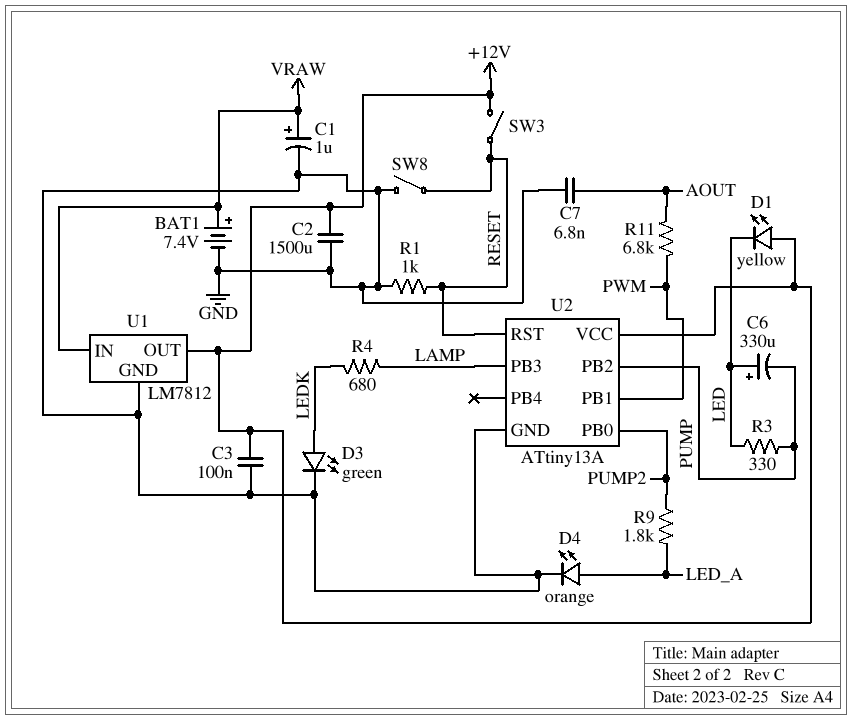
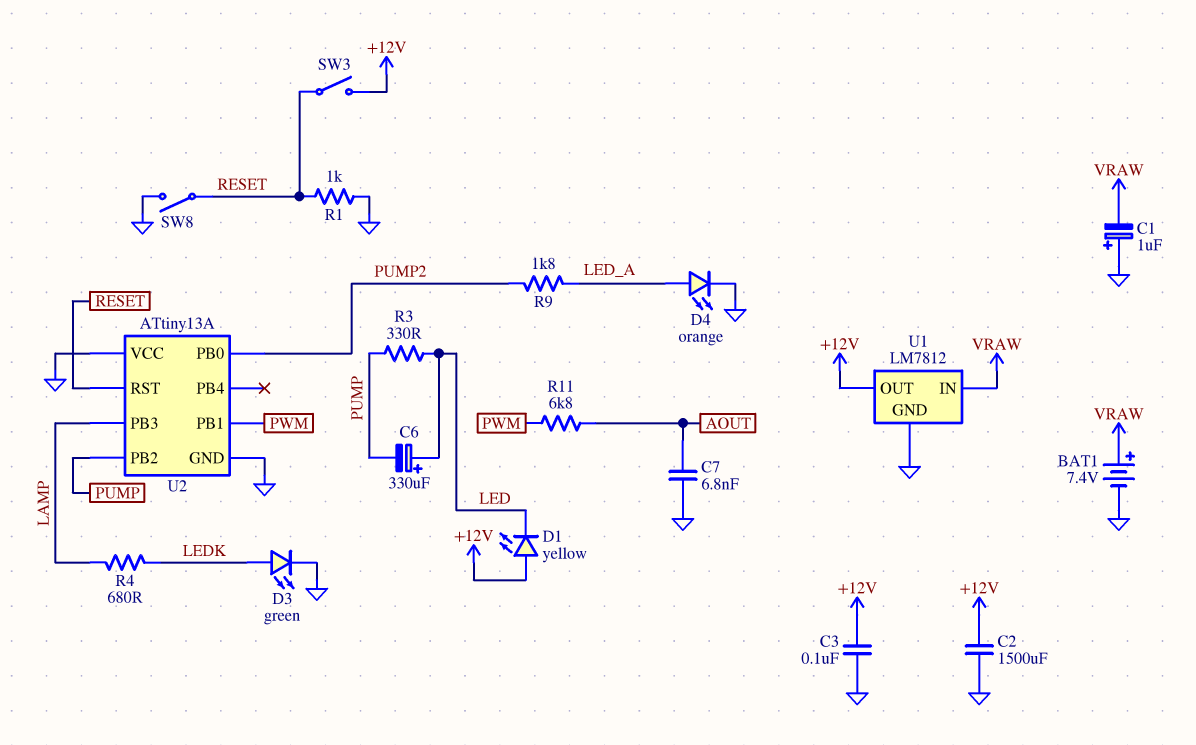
C1: 1uF (plus VRAW, minus GND) -> 1uF (plus GND, minus VRAW)
U2 pin VCC: +12V -> GND

